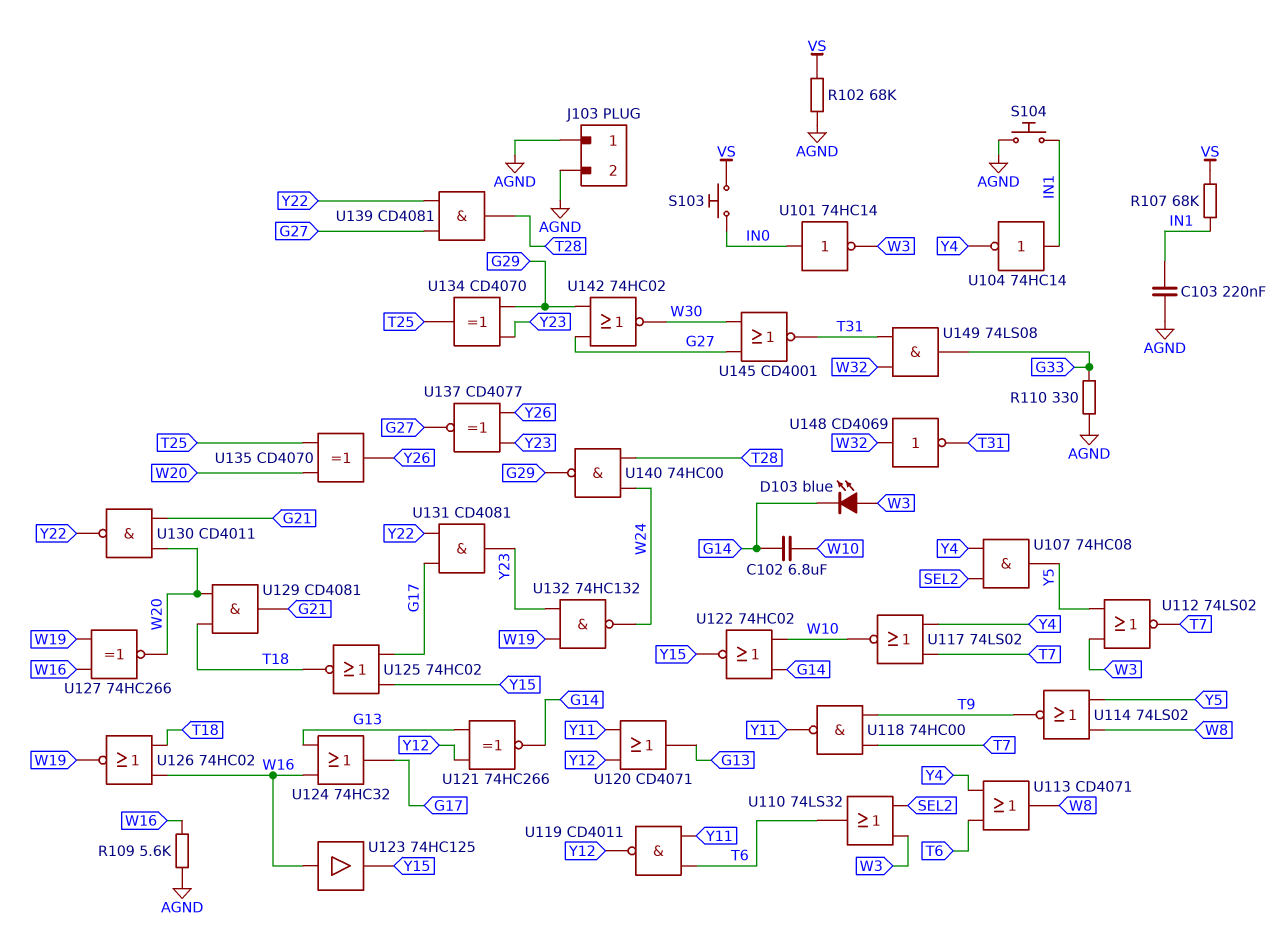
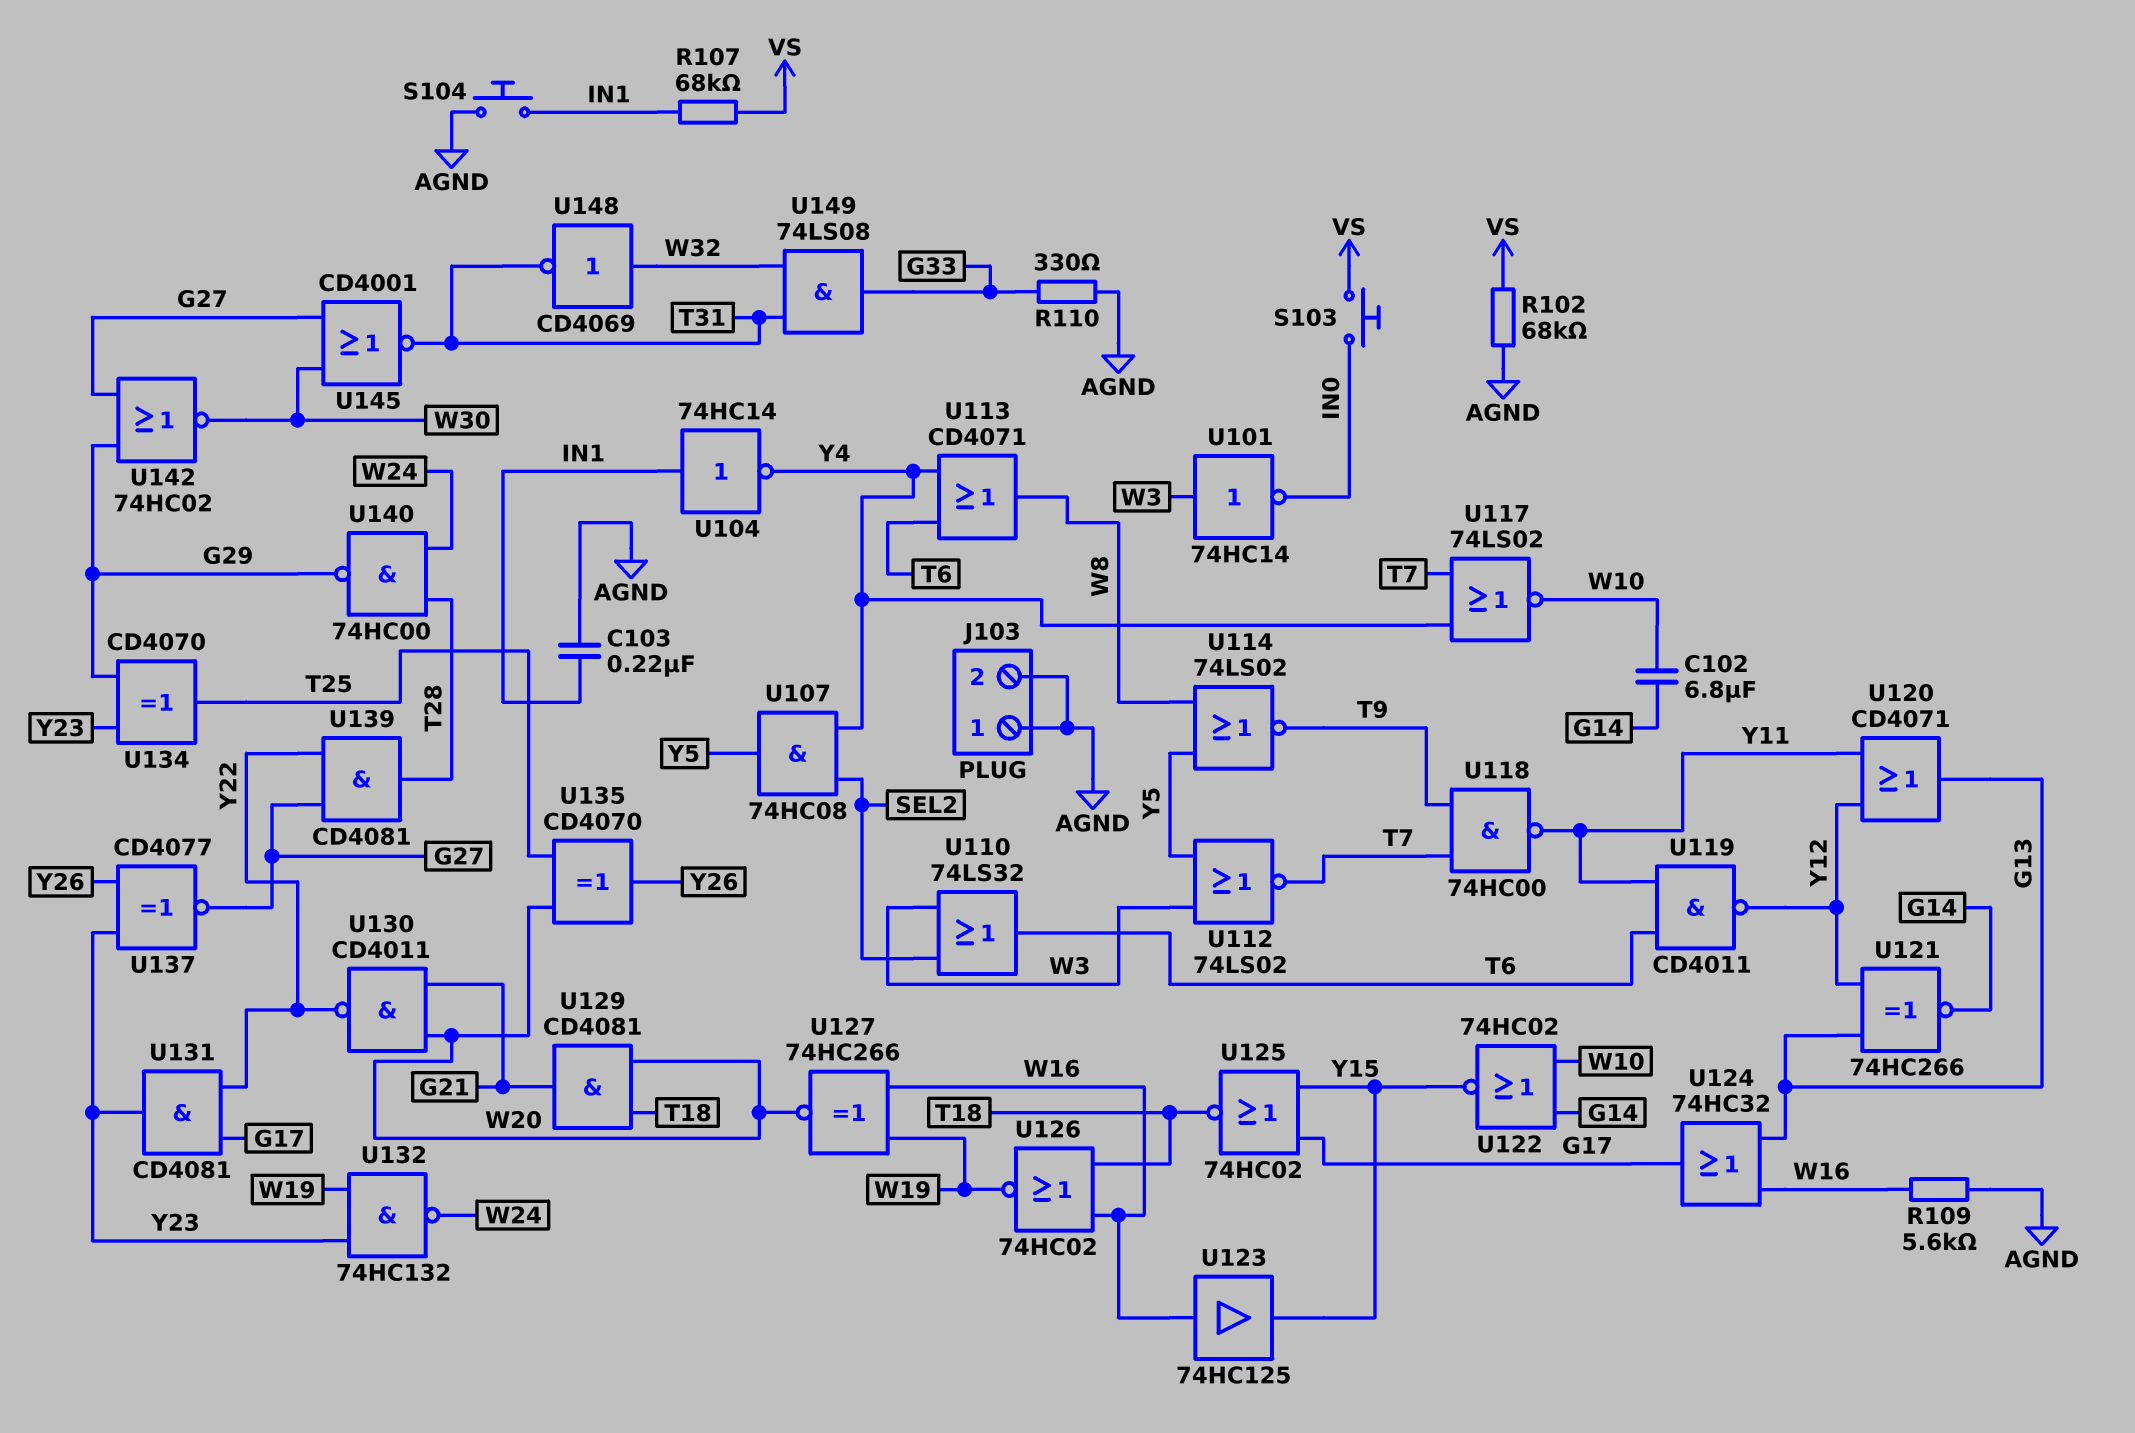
D103: LED blue (A W3, K G14) -> none
U101: NOT 74HC14 (in IN0, out W3) -> NOT 74HC14 (in W3, out IN0)

